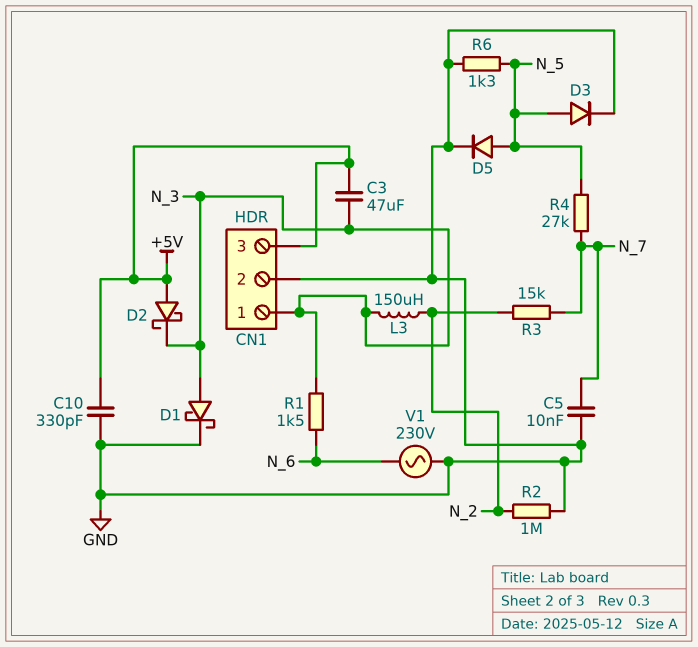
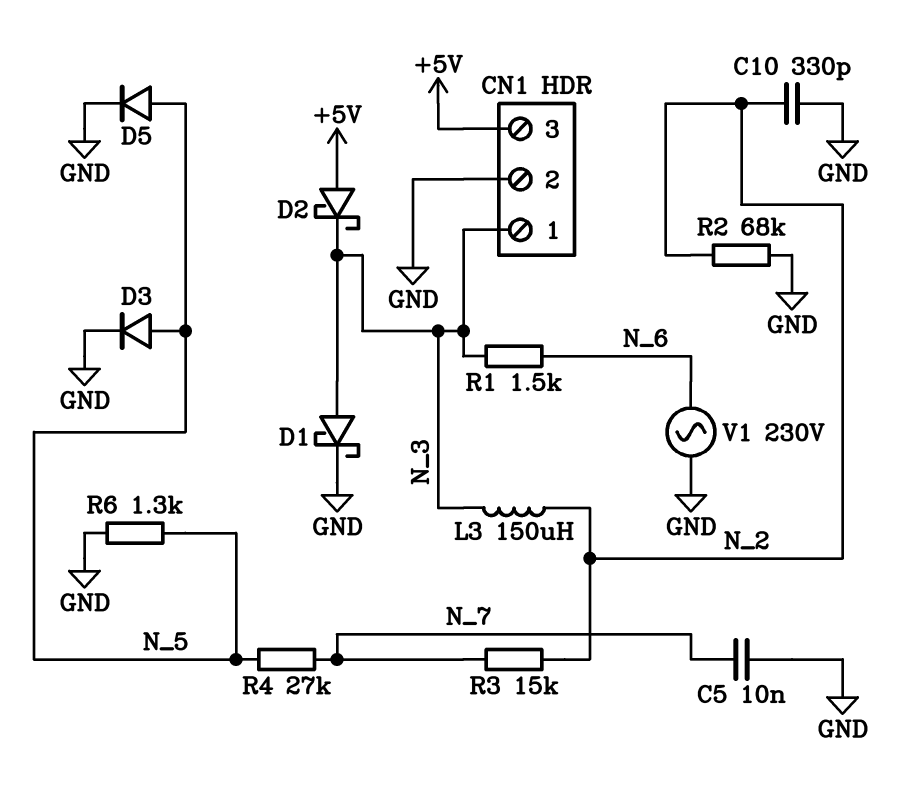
C3: 47uF (+5V, N_3) -> none
C10: 330pF (+5V, GND) -> 330pF (GND, N_2)
R2: 1M (GND, N_2) -> 68k (GND, N_2)

